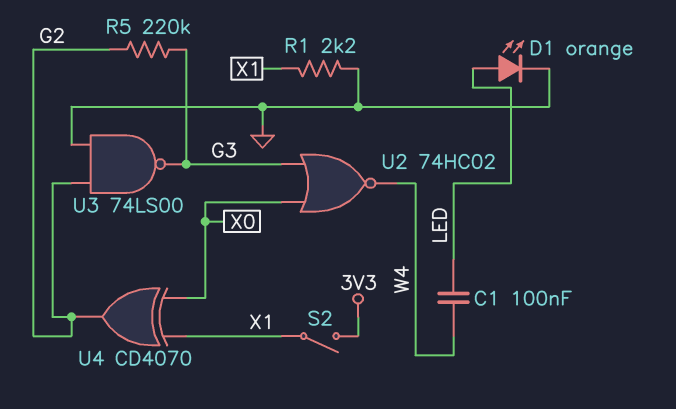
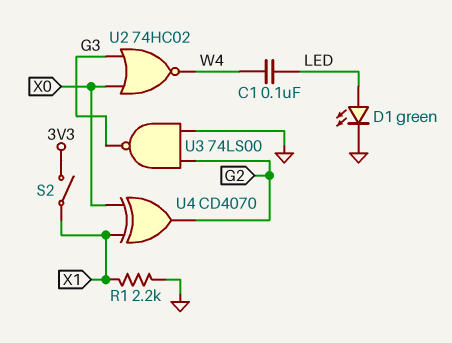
D1: LED orange (A LED, K GND) -> LED green (A LED, K GND)
R5: 220k (G2, G3) -> none

